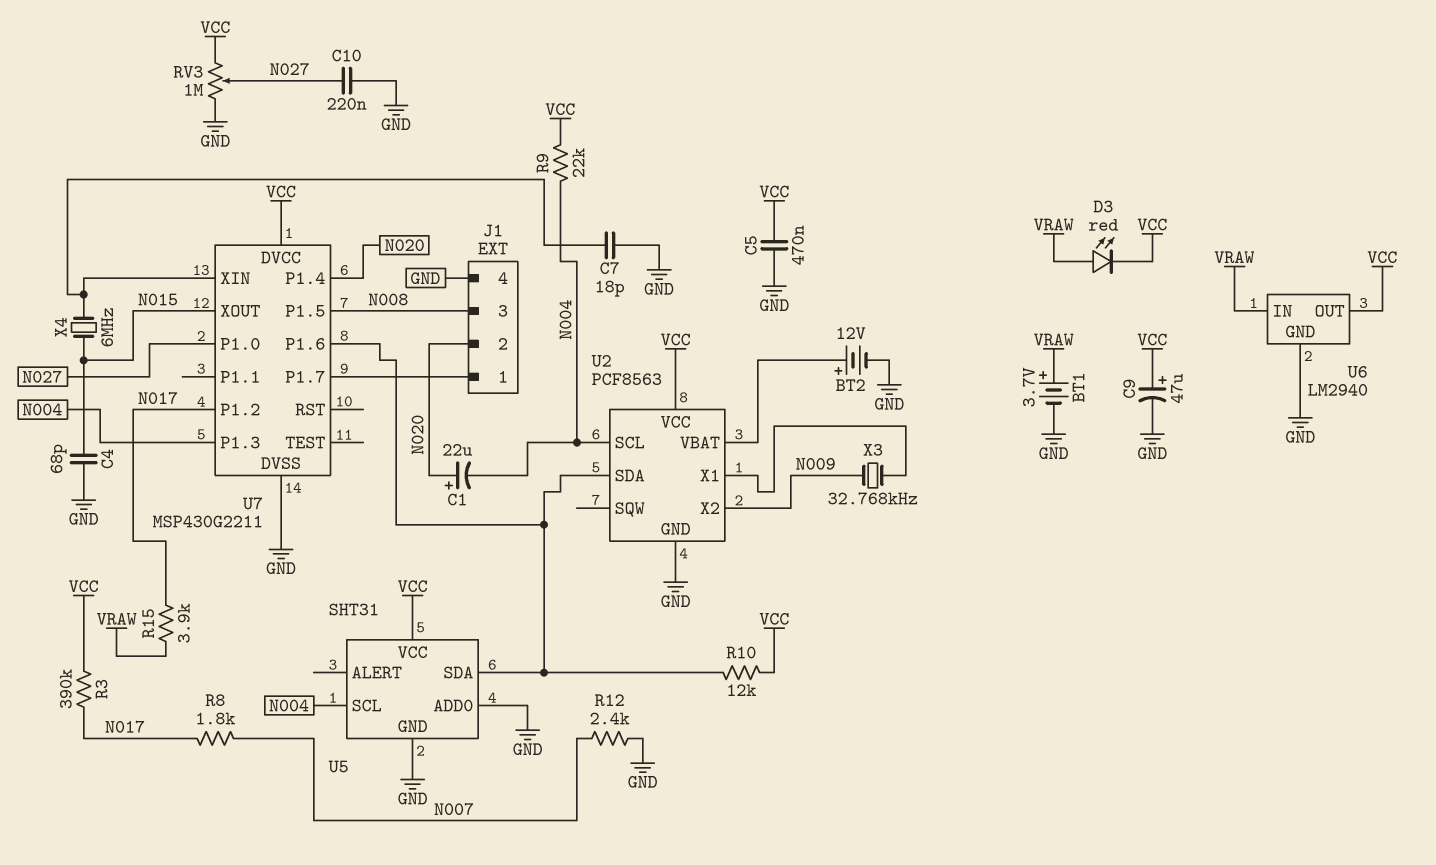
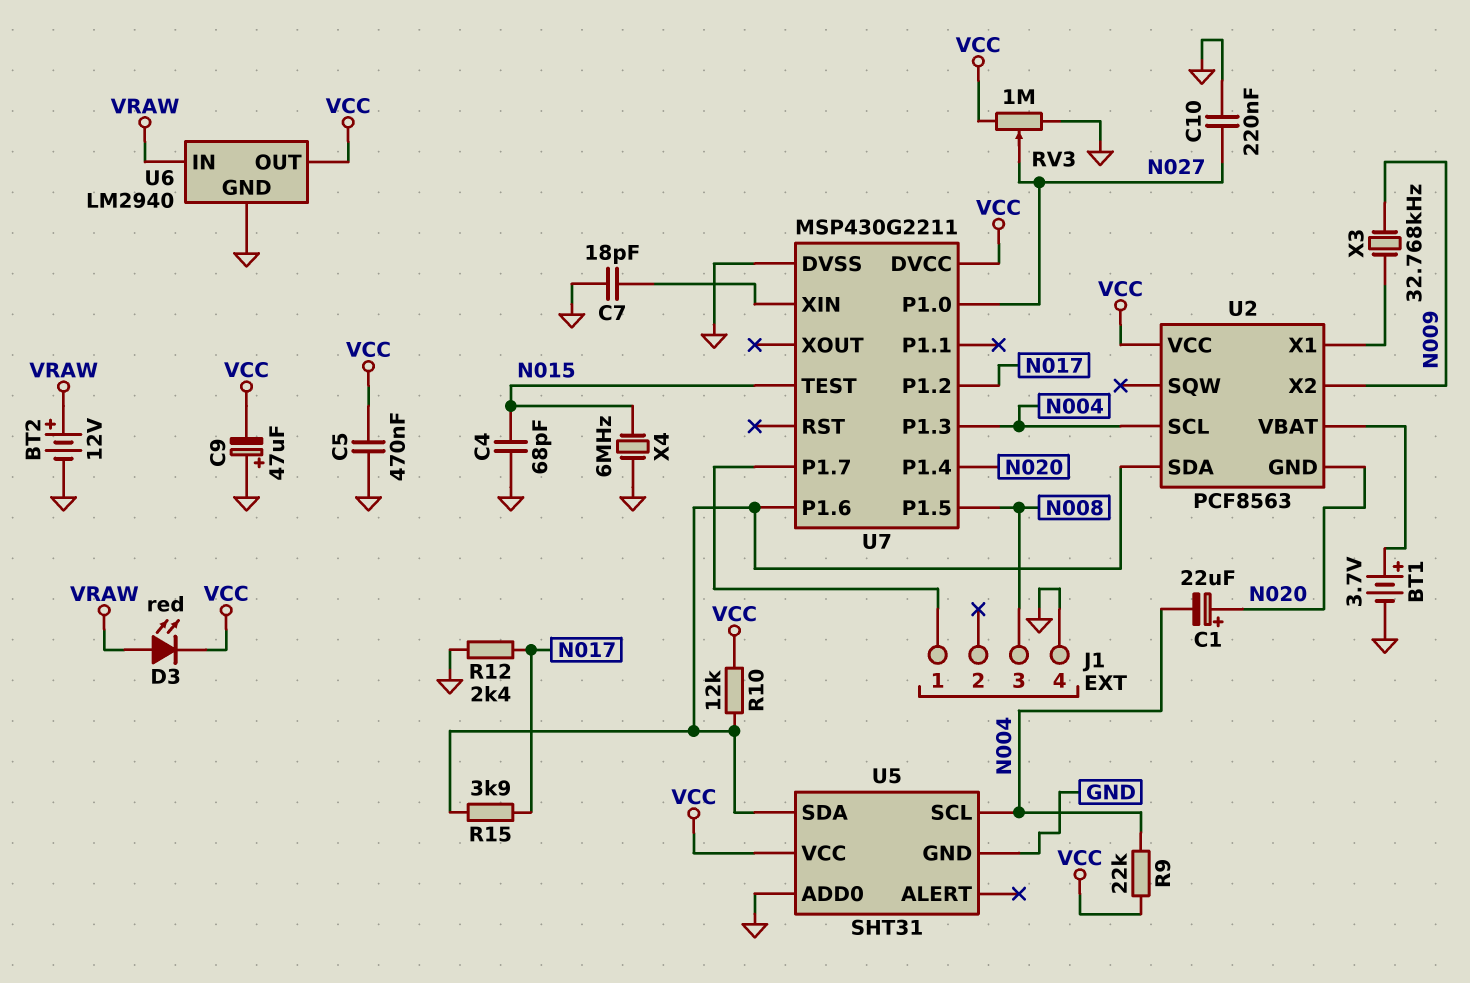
BT1: 3.7V (plus VRAW, minus GND) -> 3.7V (plus U2/VBAT, minus GND)
BT2: 12V (plus U2/VBAT, minus GND) -> 12V (plus VRAW, minus GND)
C9: 47uF (plus VCC, minus GND) -> 47uF (plus GND, minus VCC)
J1 pin 2: N020 -> none
R3: 390k (N017, VCC) -> none
R8: 1.8k (N007, N017) -> none
R12: 2.4k (GND, N007) -> 2.4k (GND, N017)
R15: 3.9k (N017, VRAW) -> 3.9k (N017, U2/SDA)
U2 pin GND: GND -> N020
U7 pin TEST: none -> N015
U7 pin XOUT: N015 -> none
X4: 6MHz (N015, U7/XIN) -> 6MHz (GND, N015)

